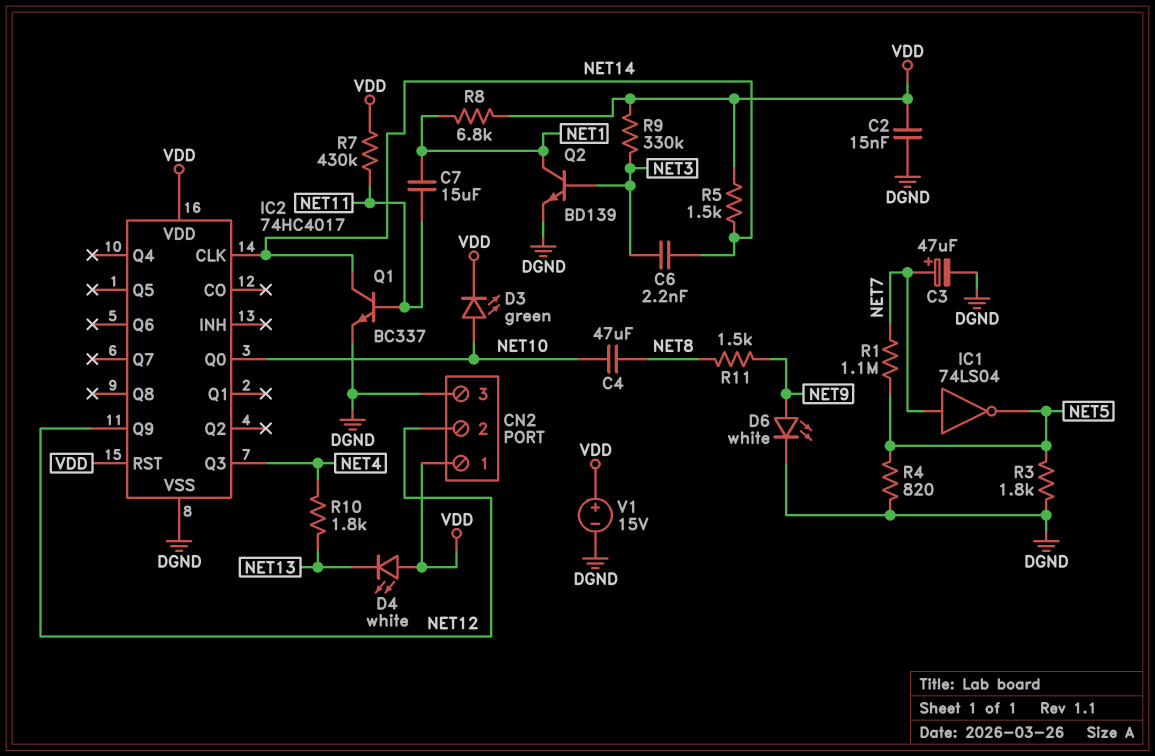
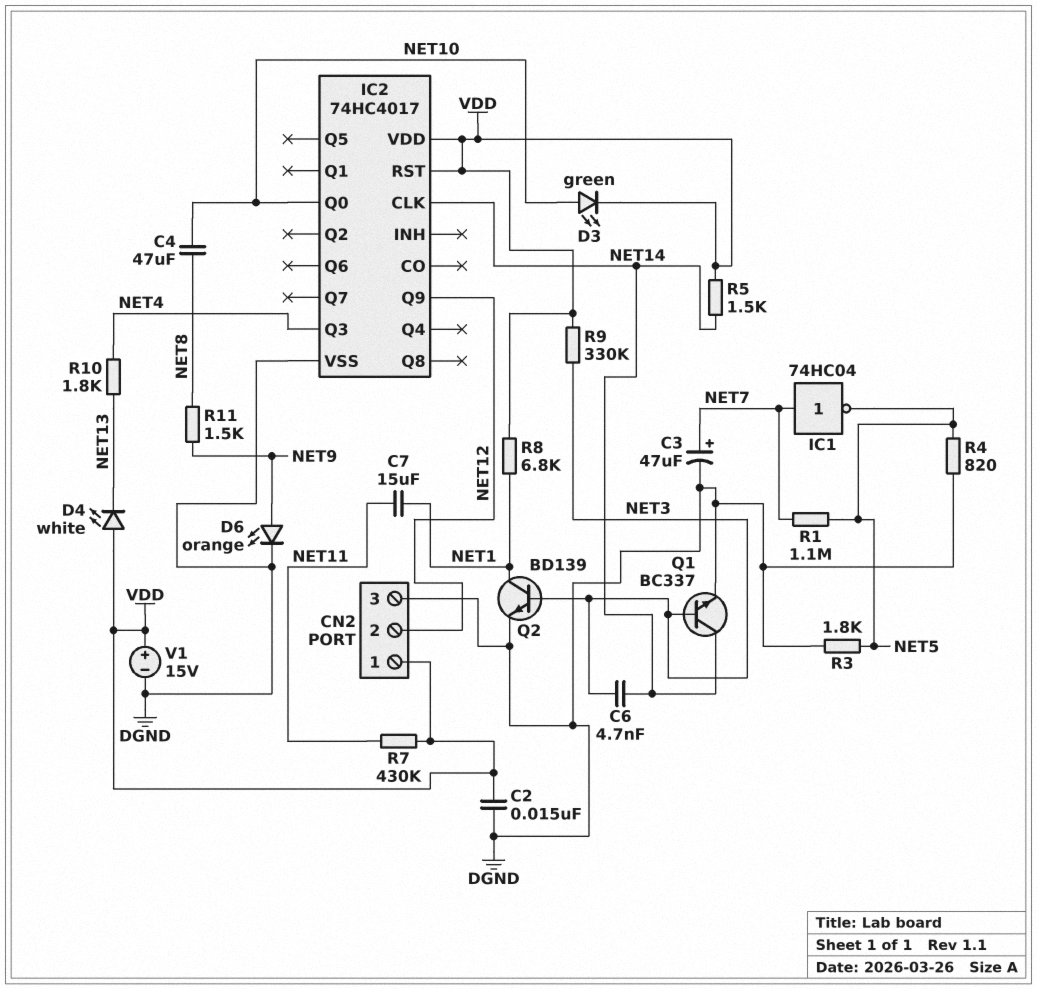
C6: 2.2nF (NET3, NET14) -> 4.7nF (NET3, NET14)
D6: LED white (A NET9, K DGND) -> LED orange (A NET9, K DGND)
IC1: NOT 74LS04 (in NET7, out NET5) -> NOT 74HC04 (in NET7, out NET5)
Q1: NPN BC337 (B NET11, C NET14, E DGND) -> NPN BC337 (B NET3, C NET14, E DGND)

